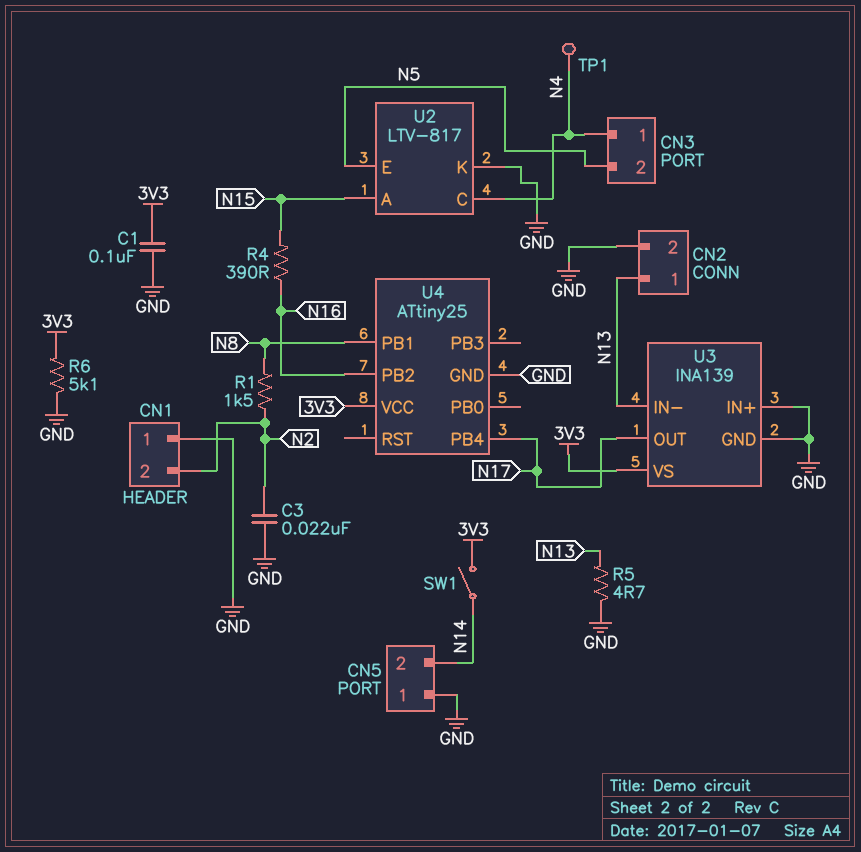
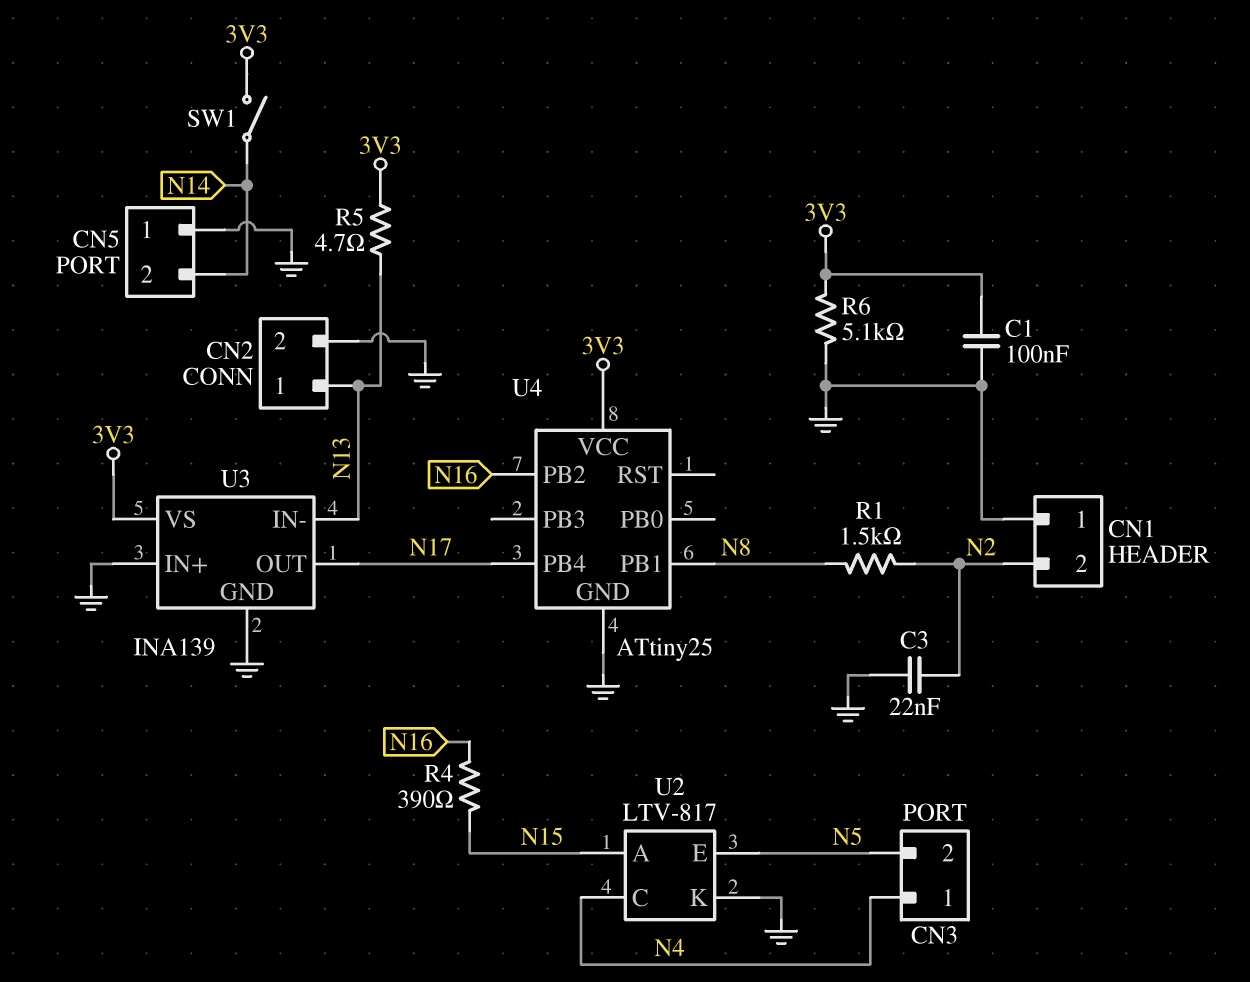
R5: 4.7 (GND, N13) -> 4.7 (3V3, N13)
TP1: test point (N4) -> none

